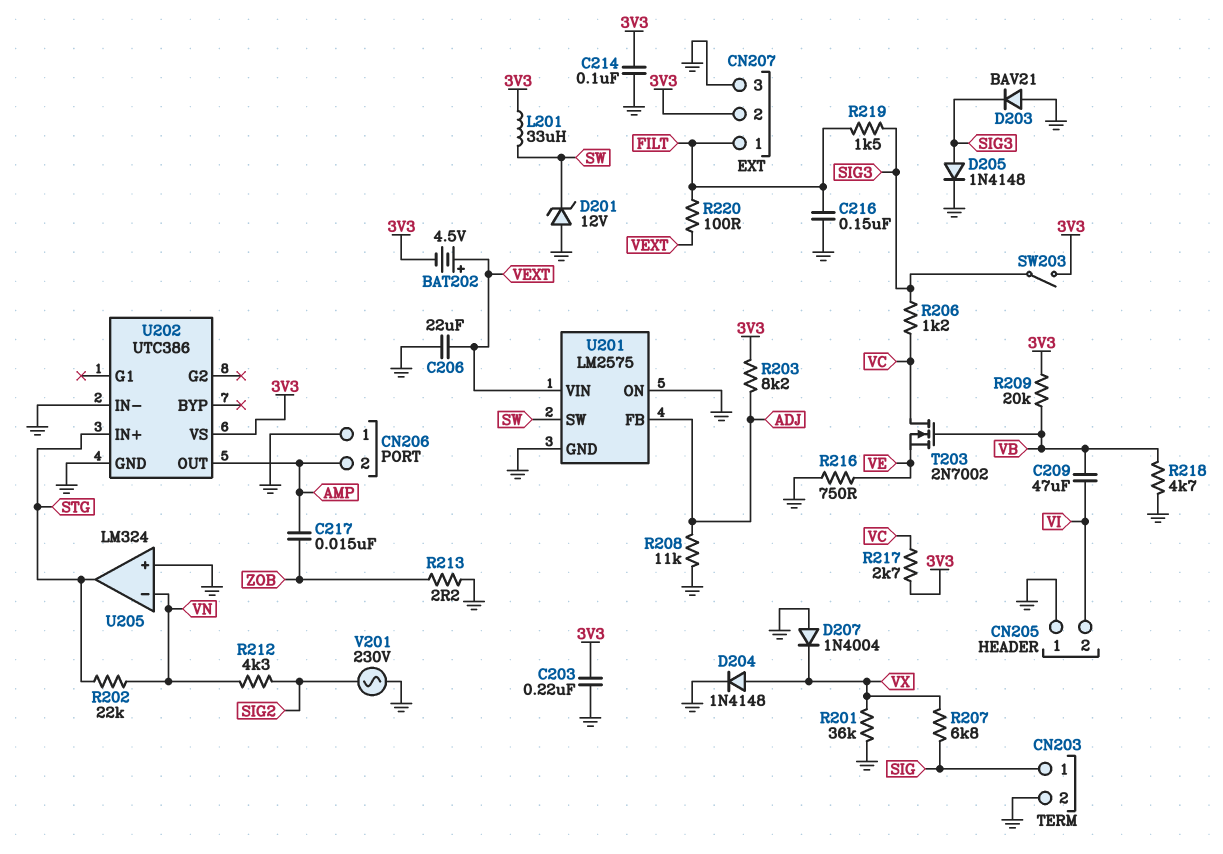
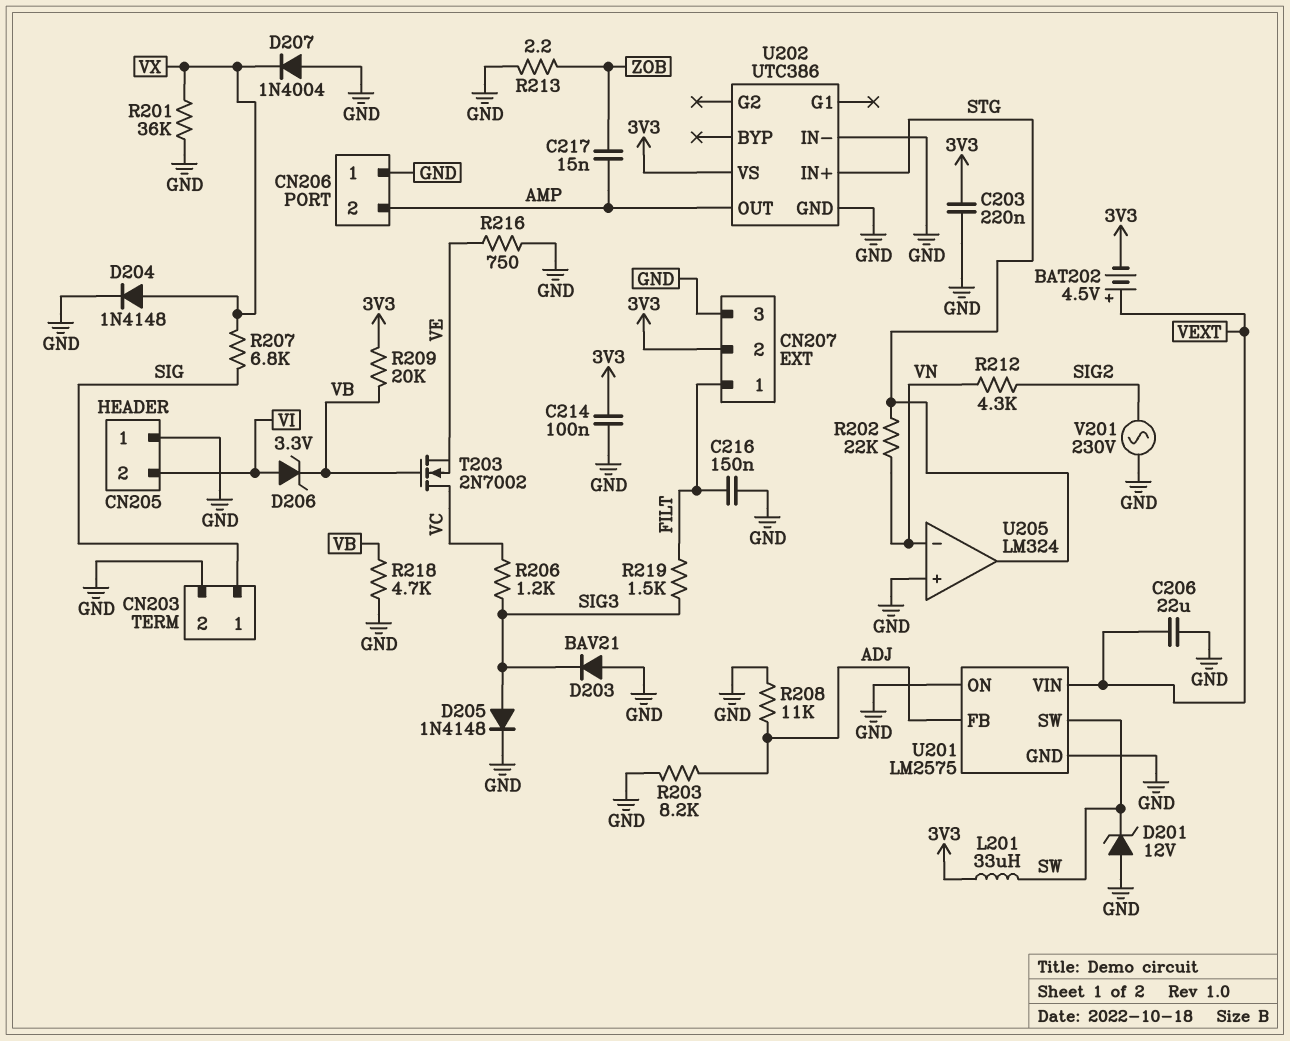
C209: 47uF (VB, VI) -> none
D206: none -> zener 3.3V (A VI, K VB)
R203: 8.2k (3V3, ADJ) -> 8.2k (ADJ, GND)
R217: 2.7k (3V3, VC) -> none
R220: 100 (FILT, VEXT) -> none
SW203: switch (3V3, SIG3) -> none

